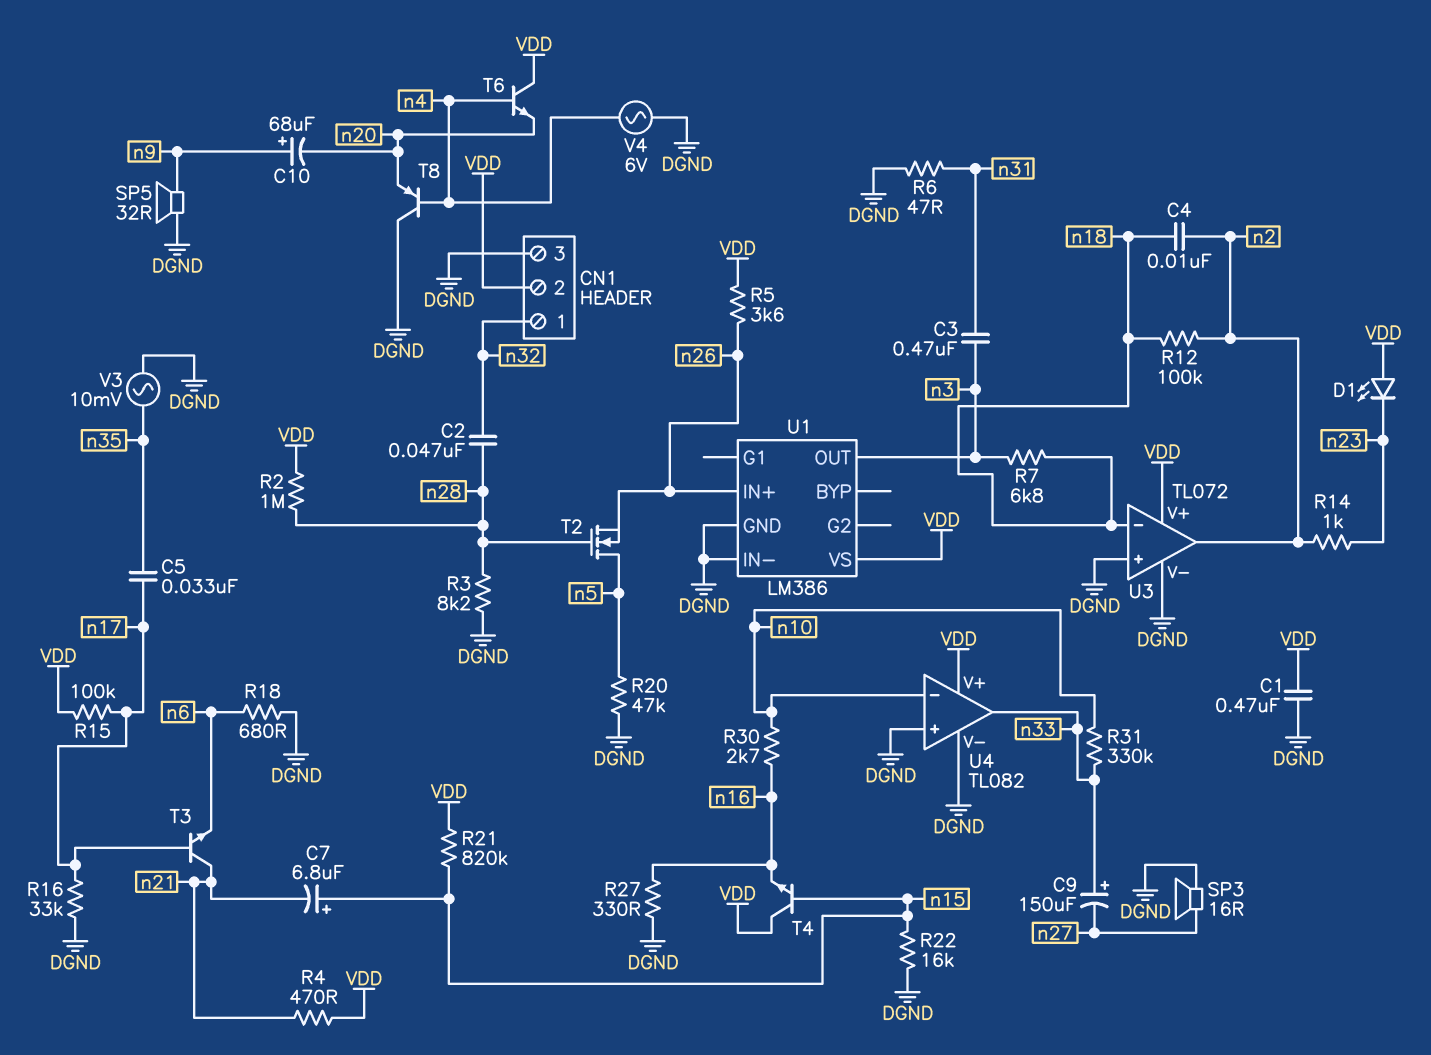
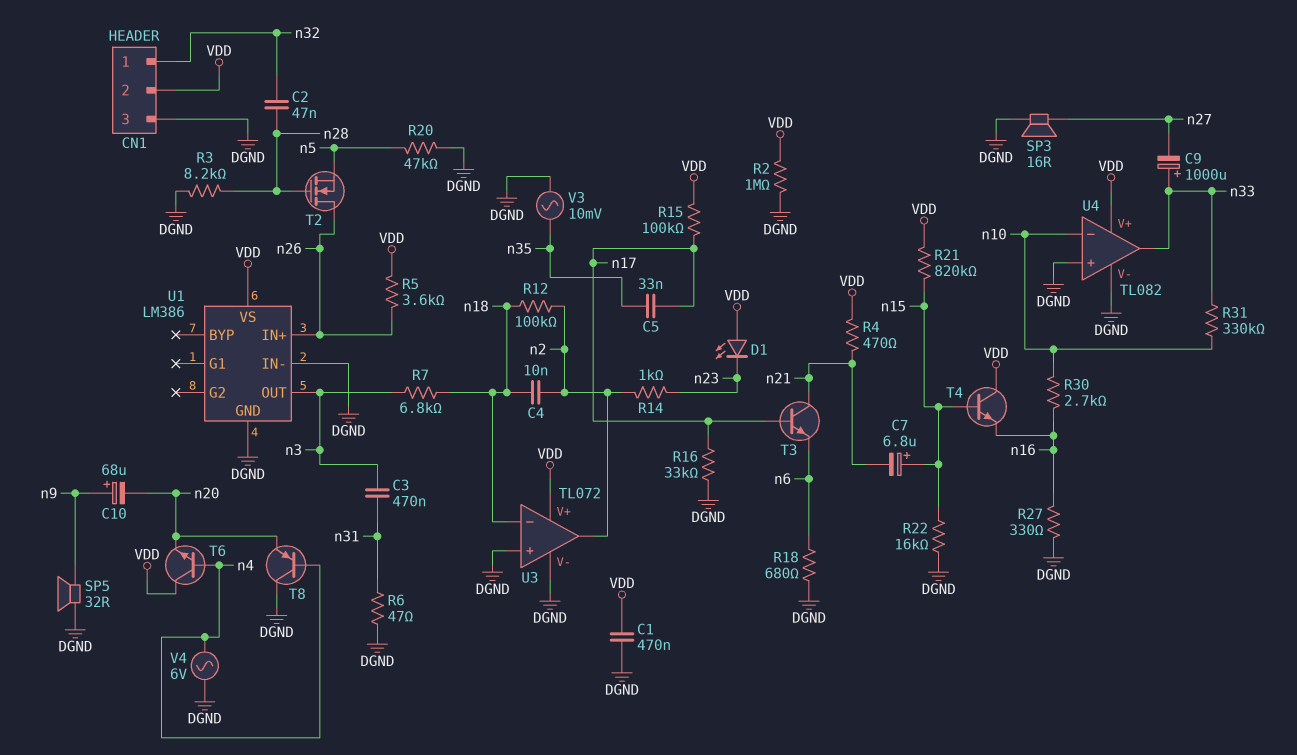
C9: 150uF (plus n33, minus n27) -> 1000uF (plus n33, minus n27)
R2: 1M (VDD, n28) -> 1M (DGND, VDD)
T2: NMOS (G n28, D n5, S n26) -> NMOS (G n28, D n26, S n5)

